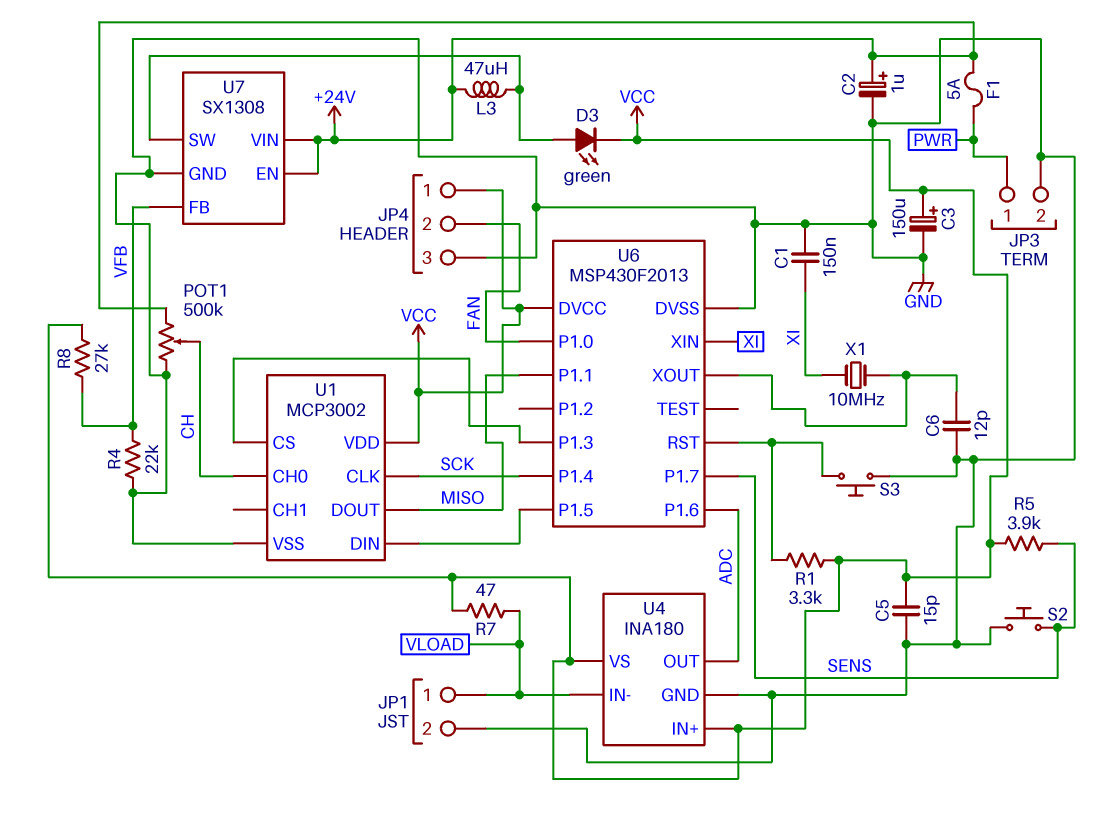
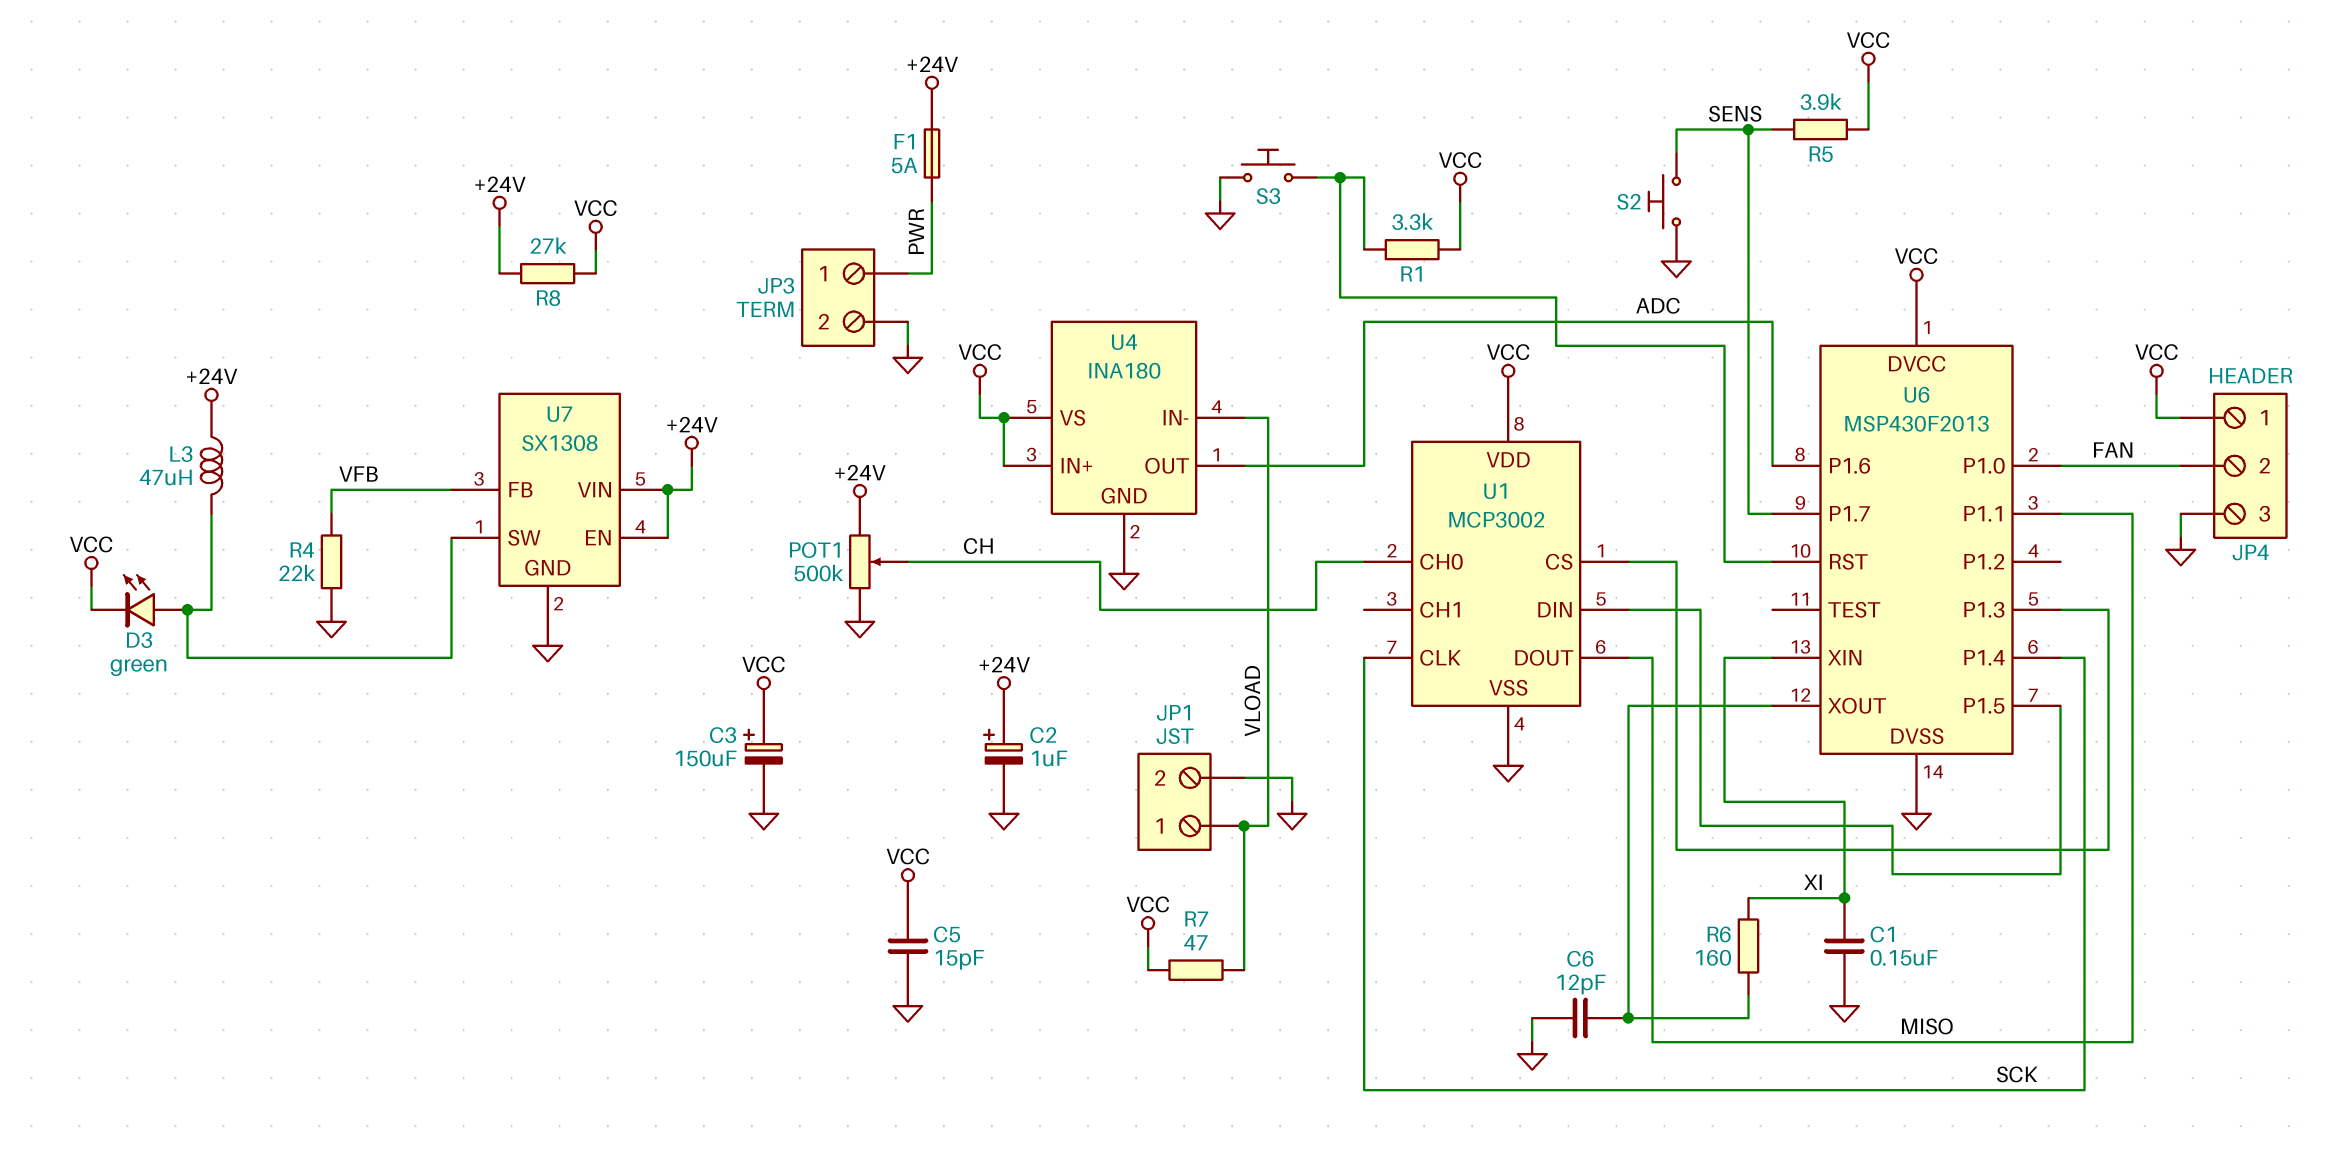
R6: none -> 160 (U6/XOUT, XI)
R8: 27k (VCC, VFB) -> 27k (+24V, VCC)
X1: 10MHz (U6/XOUT, XI) -> none

